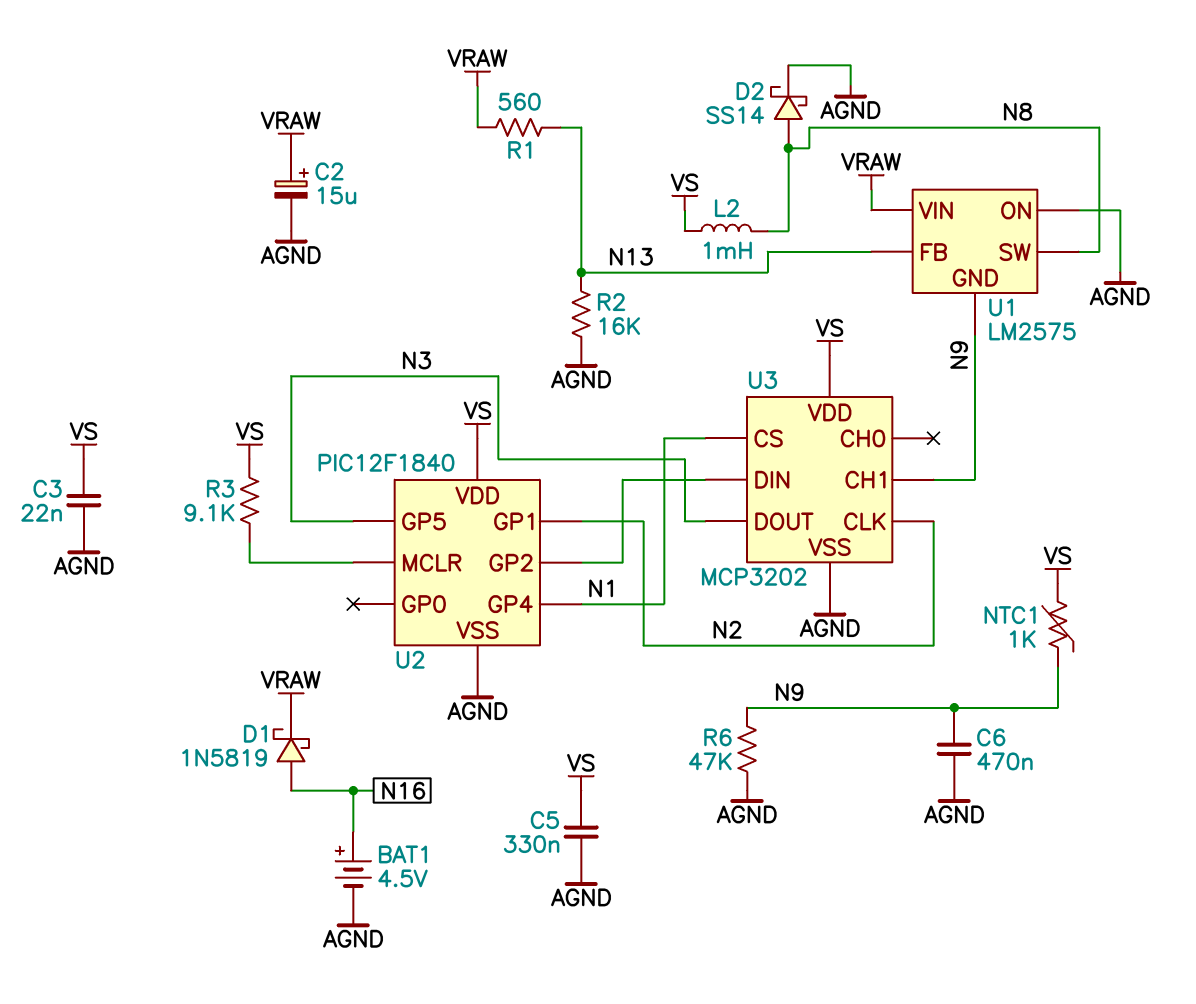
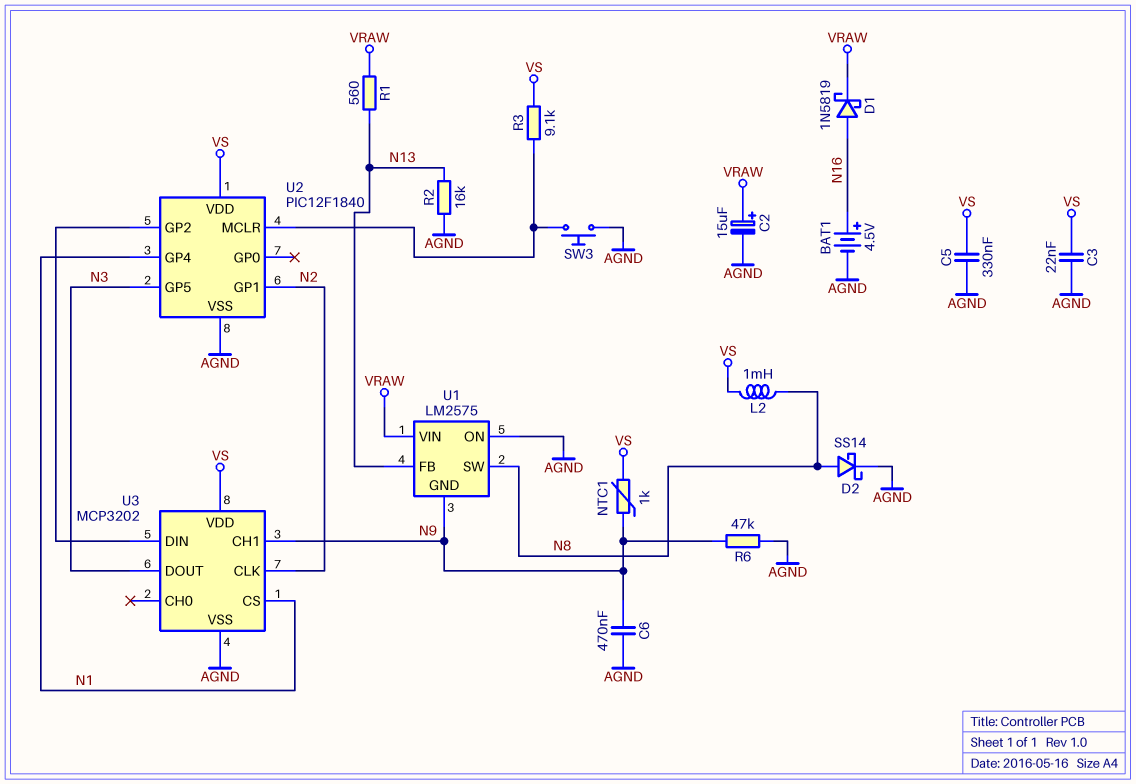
SW3: none -> button (AGND, U2/MCLR)

